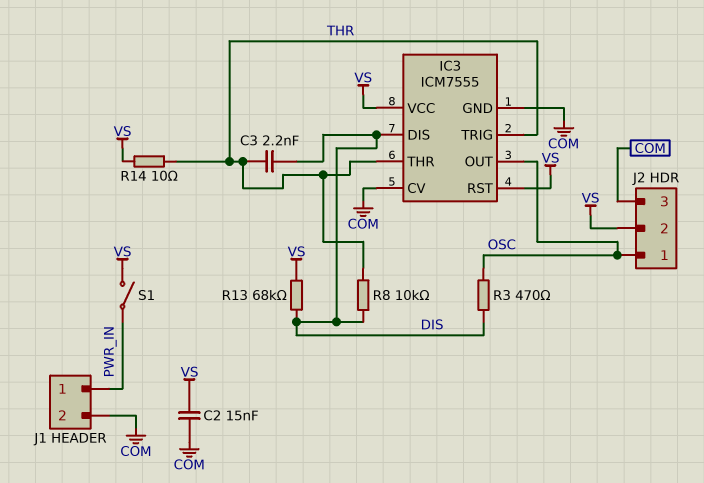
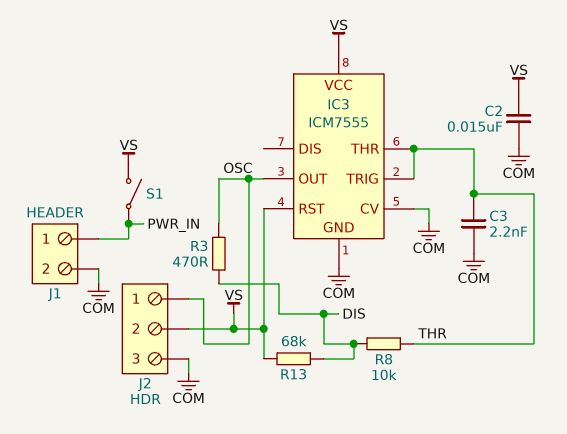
C3: 2.2nF (DIS, THR) -> 2.2nF (COM, THR)
IC3 pin DIS: DIS -> none
R14: 10 (THR, VS) -> none

